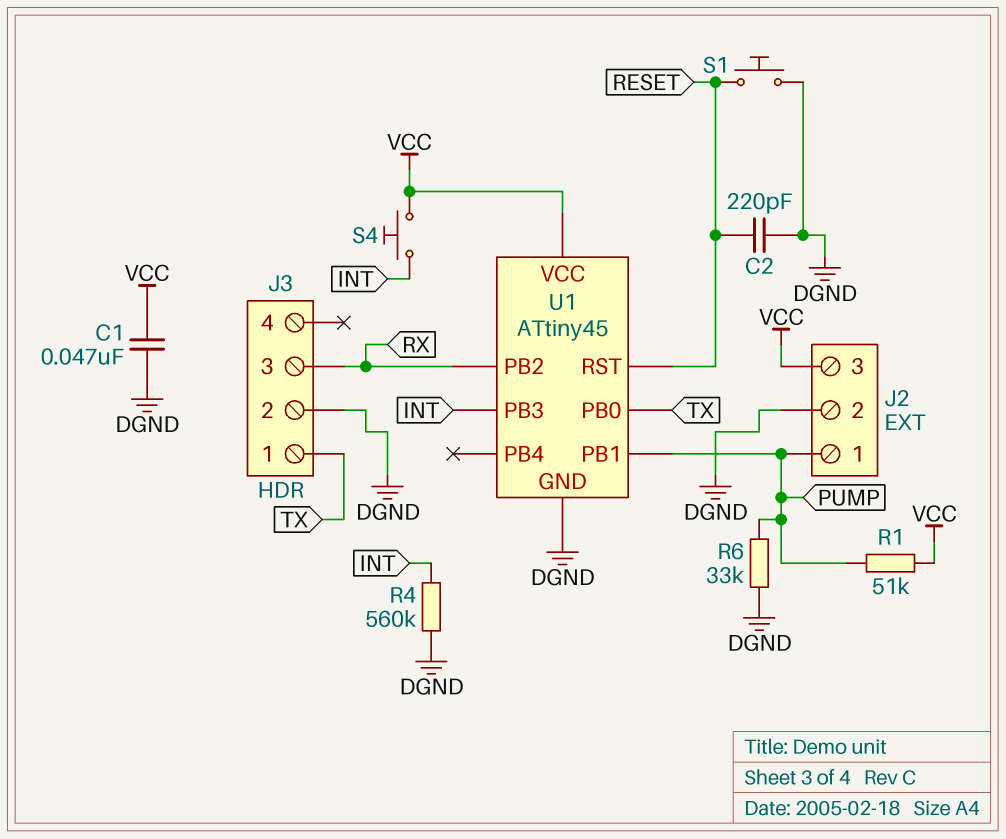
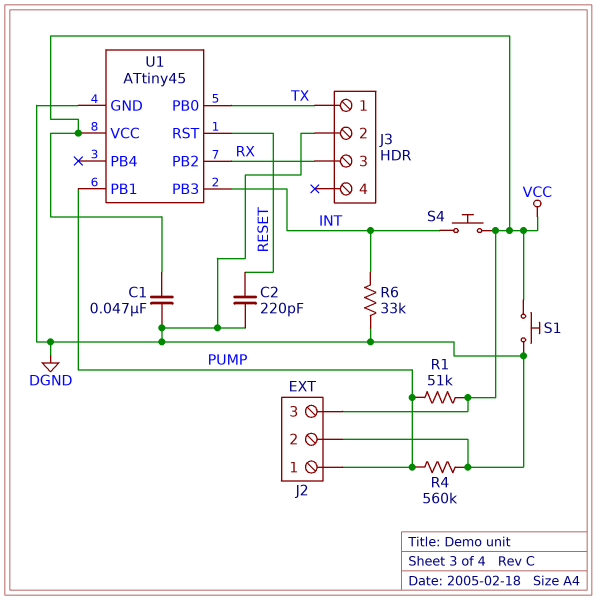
R4: 560k (DGND, INT) -> 560k (DGND, PUMP)
R6: 33k (DGND, PUMP) -> 33k (DGND, INT)
S1: button (DGND, RESET) -> button (DGND, VCC)

